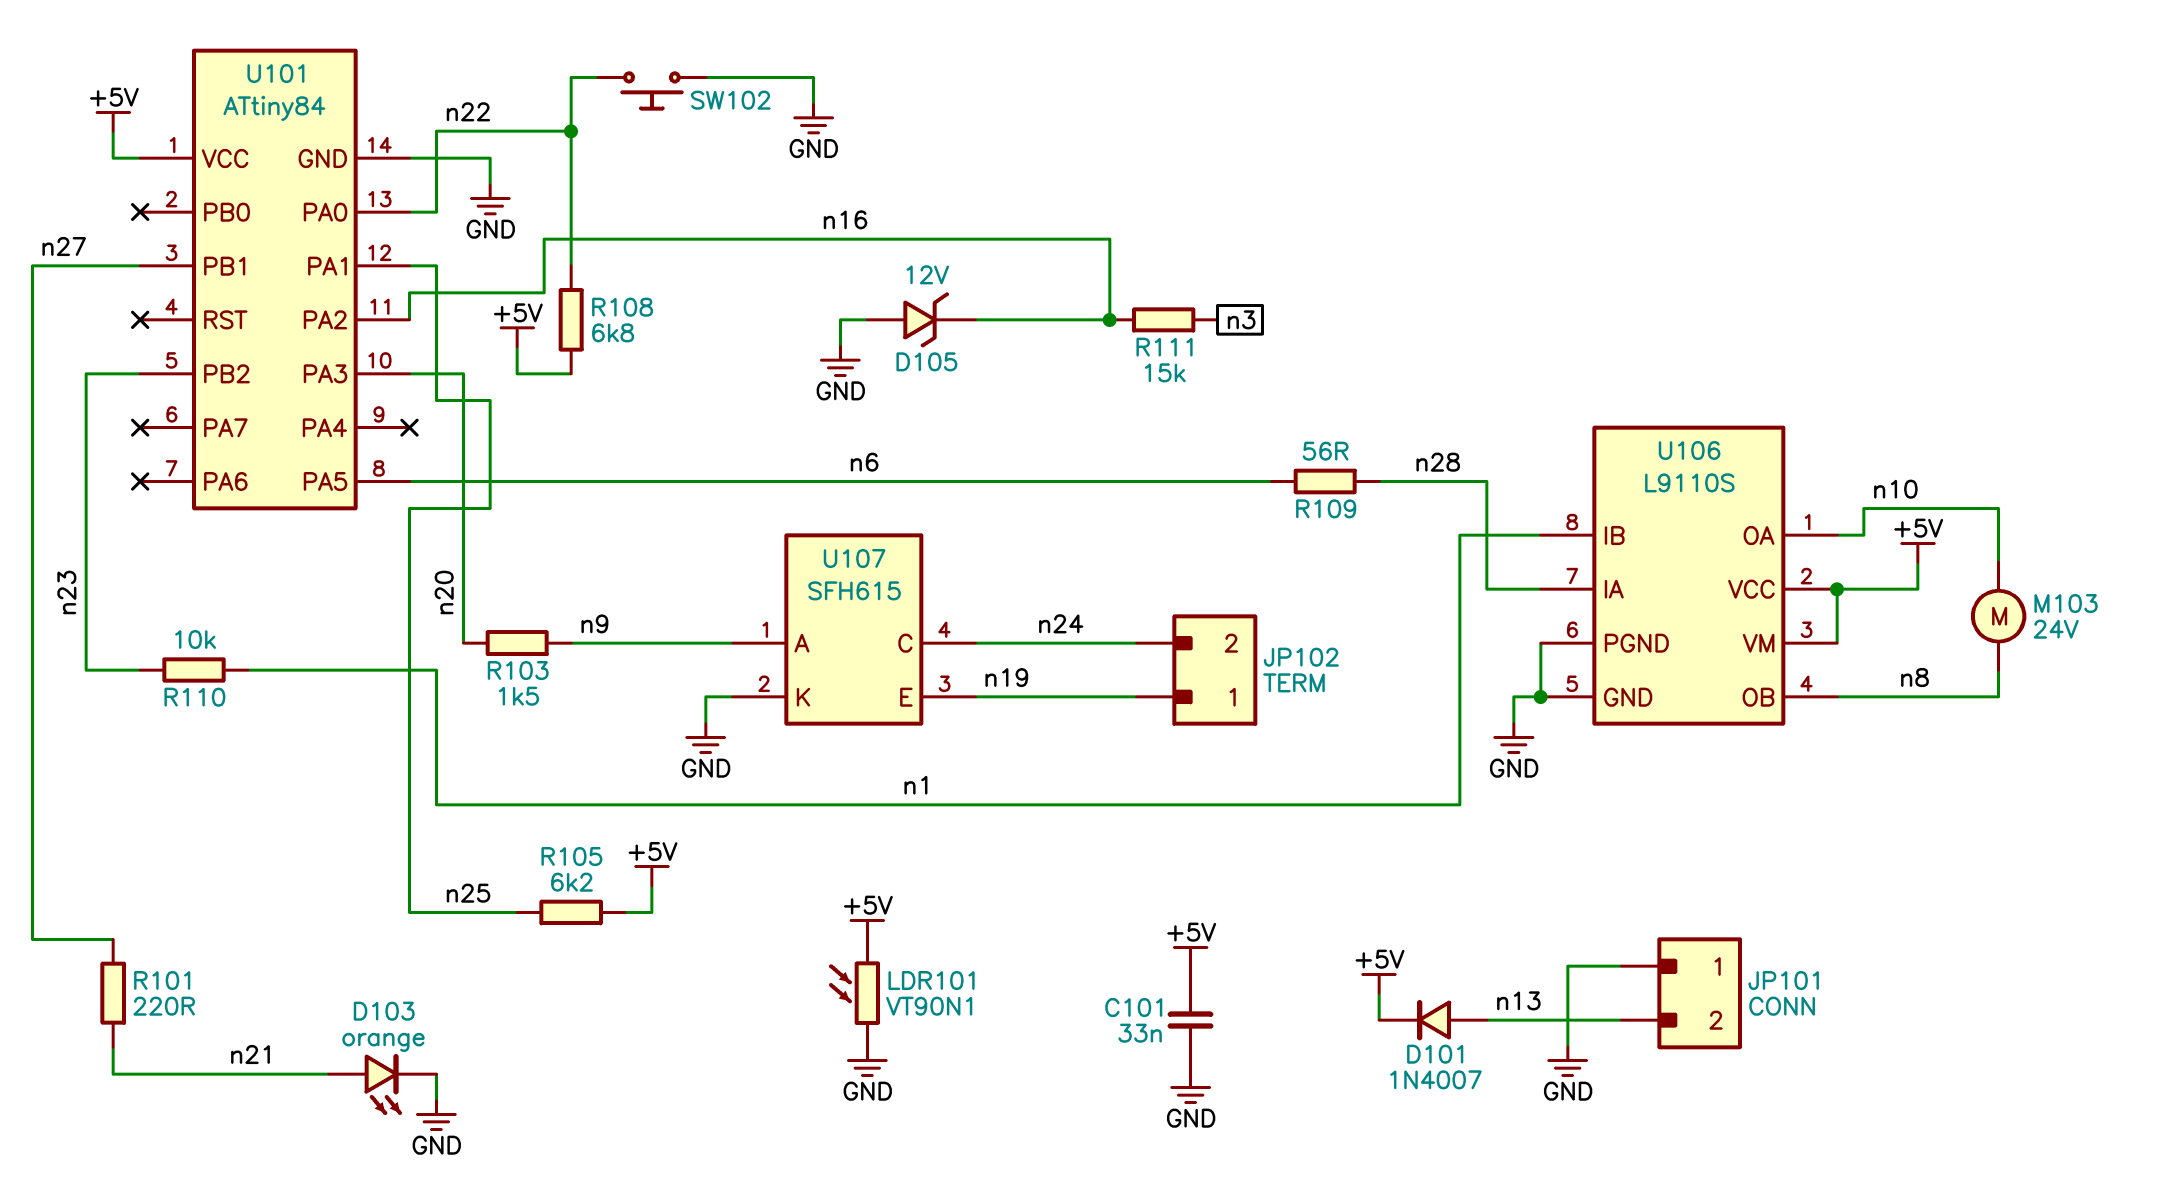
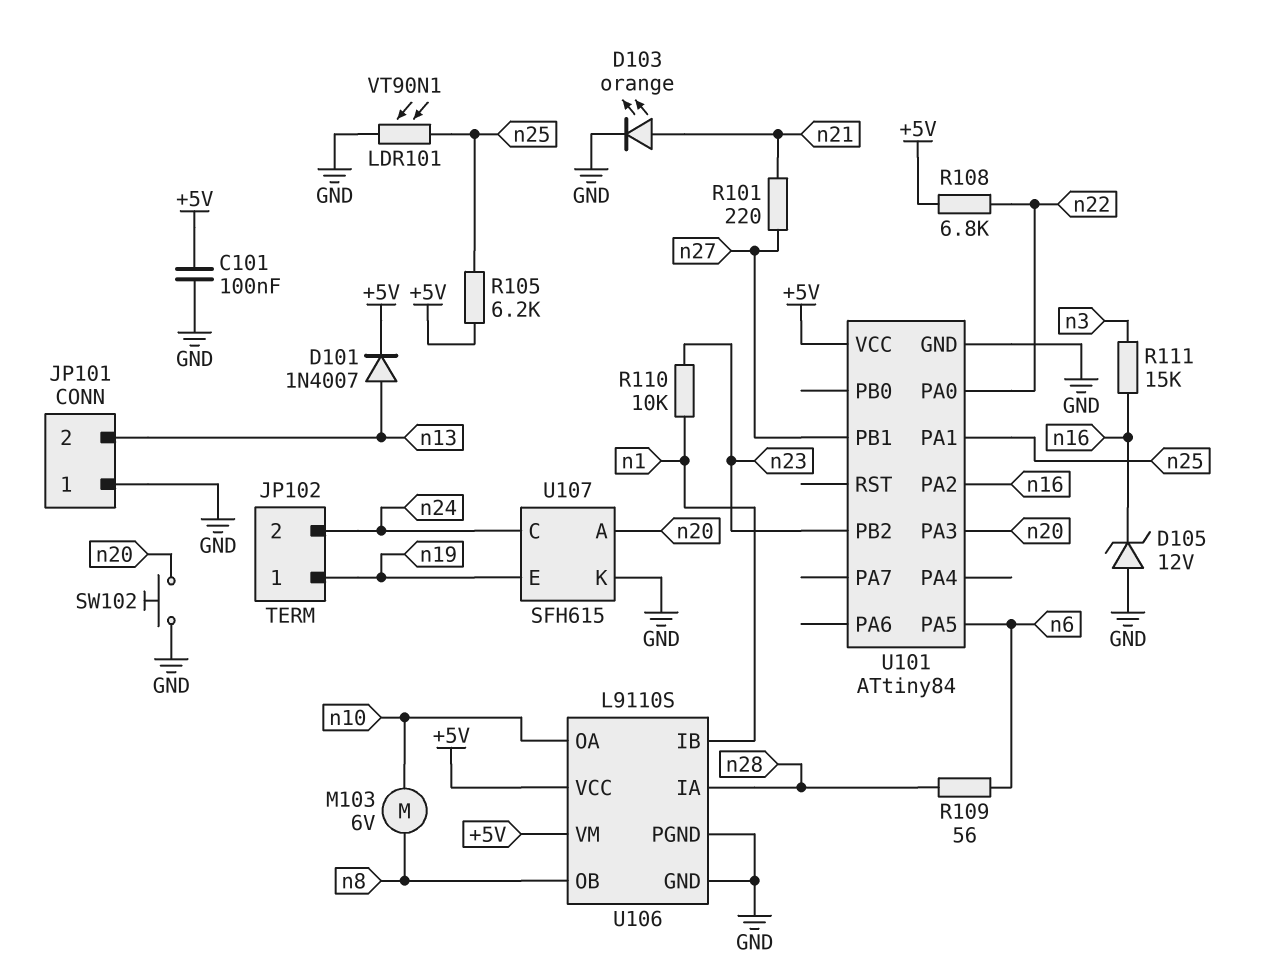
C101: 33nF (+5V, GND) -> 100nF (+5V, GND)
LDR101: VT90N1 (+5V, GND) -> VT90N1 (GND, n25)
M103: motor 24V (n8, n10) -> motor 6V (n8, n10)
R103: 1.5k (n9, n20) -> none
SW102: button (GND, n22) -> button (GND, n20)
U107 pin A: n9 -> n20

